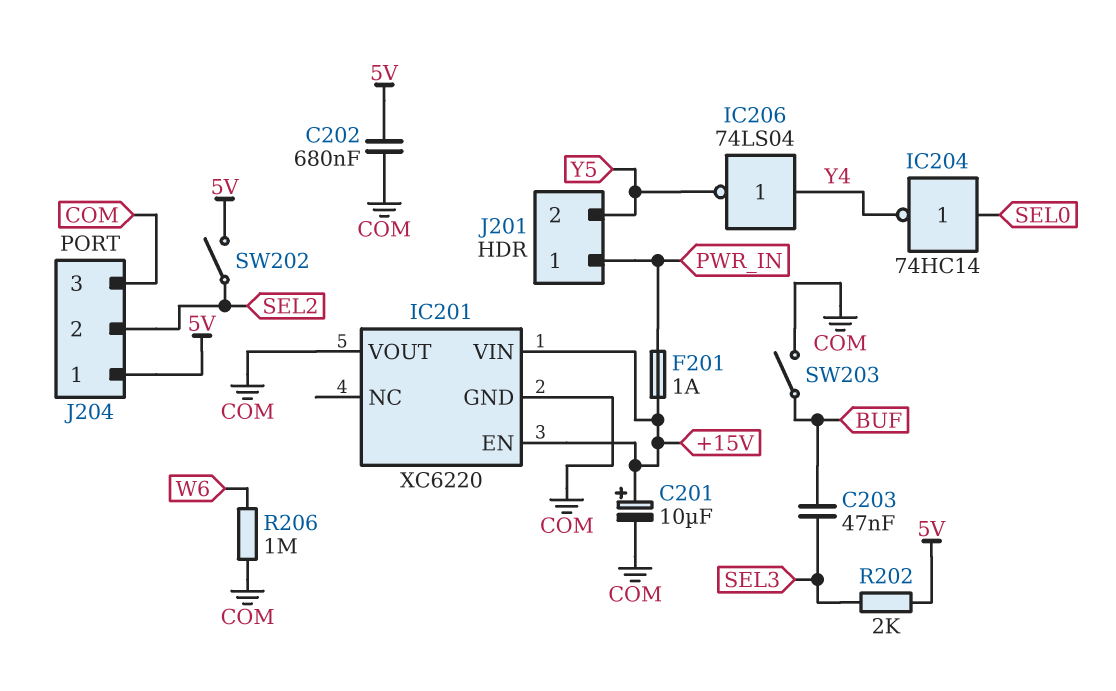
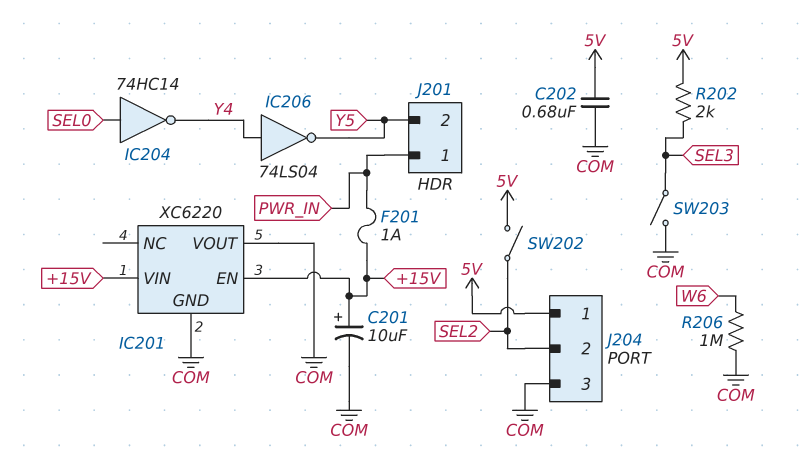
C203: 47nF (BUF, SEL3) -> none
SW203: switch (BUF, COM) -> switch (COM, SEL3)

